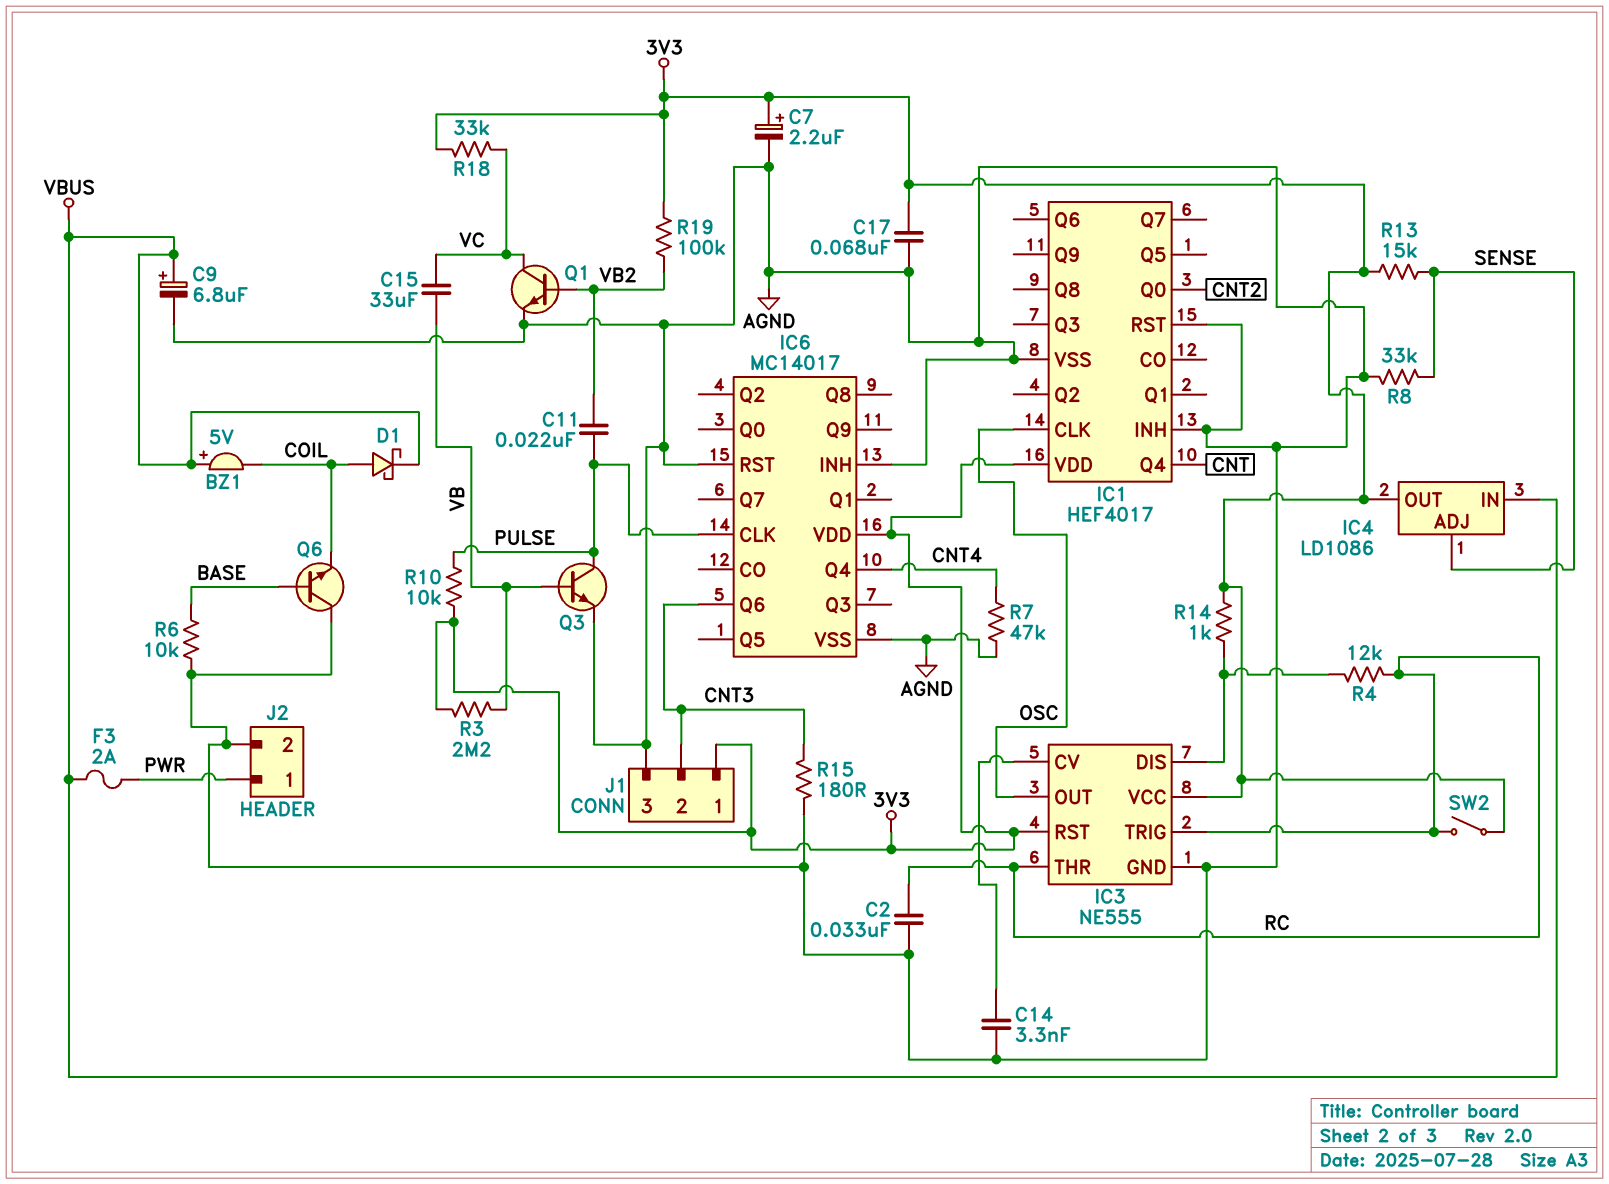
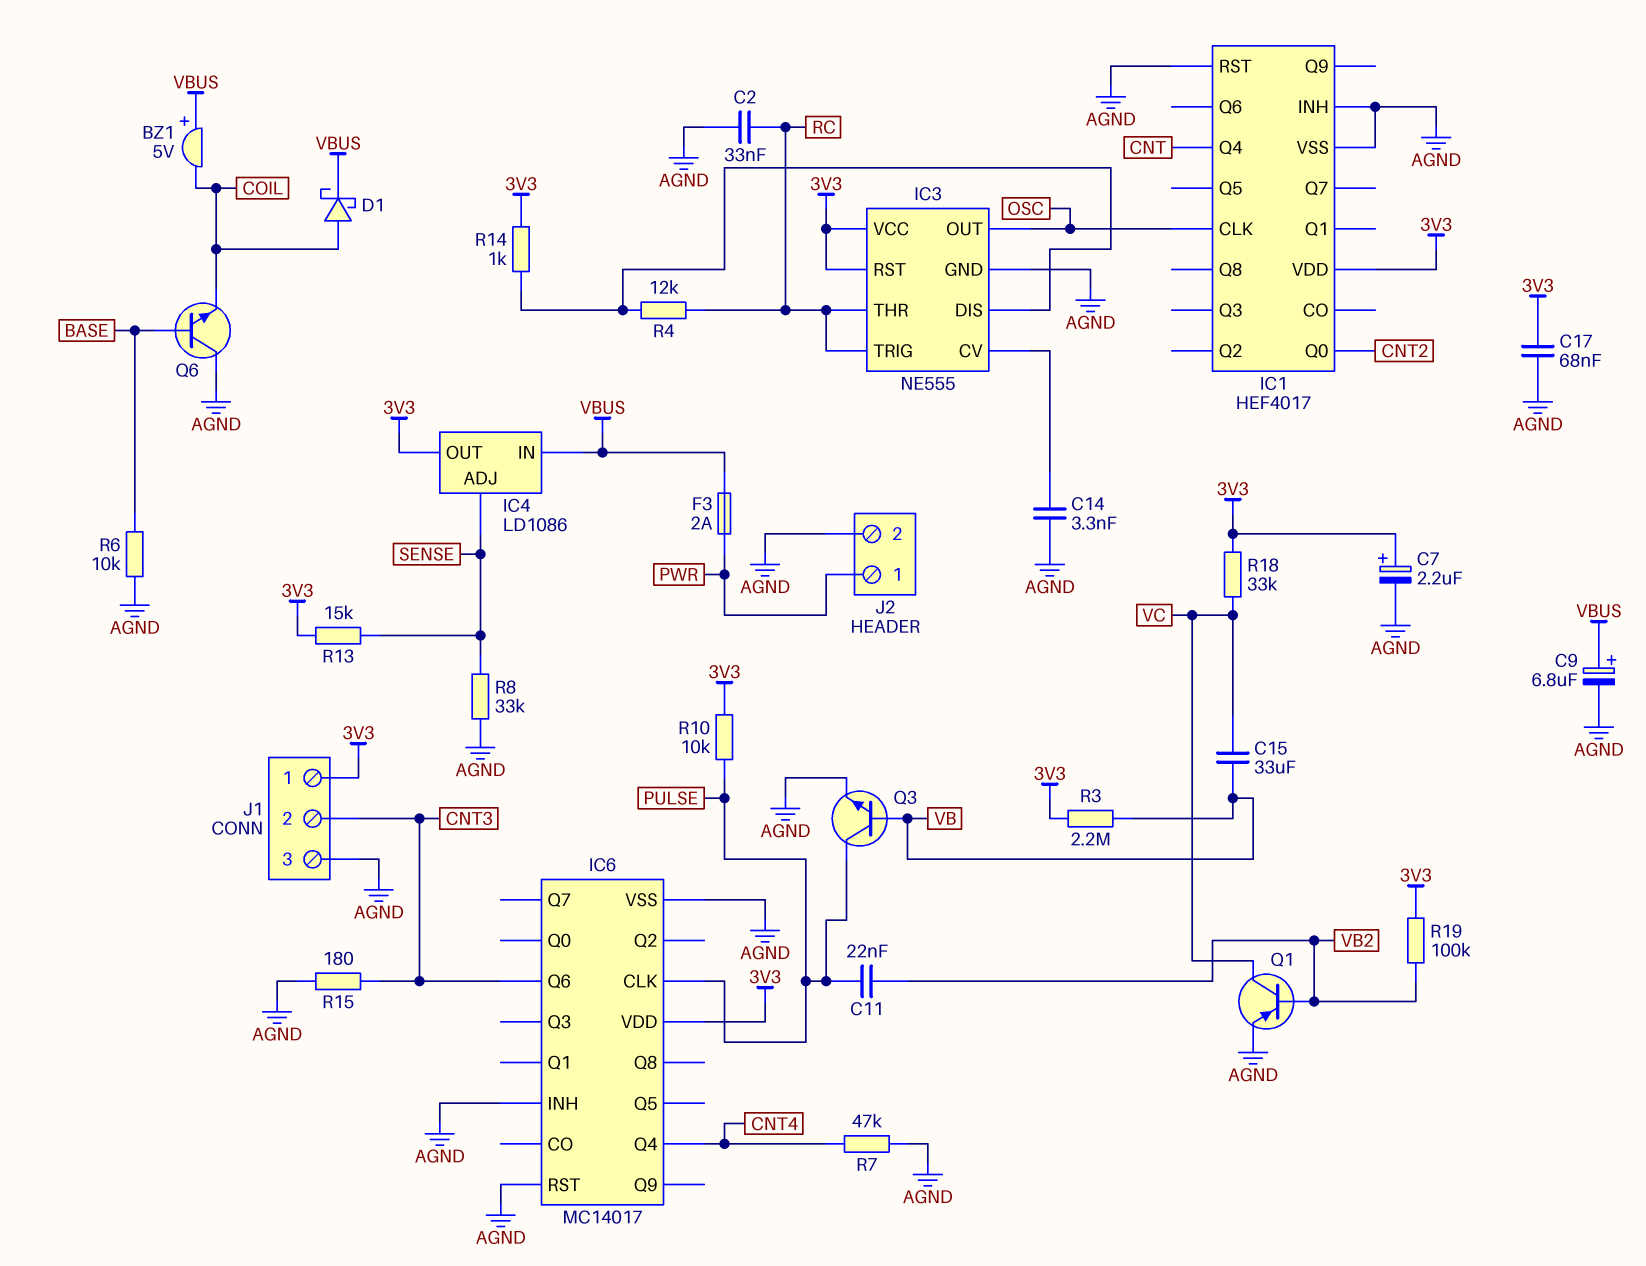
Q1: NPN (B VB2, C VC, E AGND) -> PNP (B VB2, C VC, E AGND)
SW2: switch (3V3, RC) -> none

